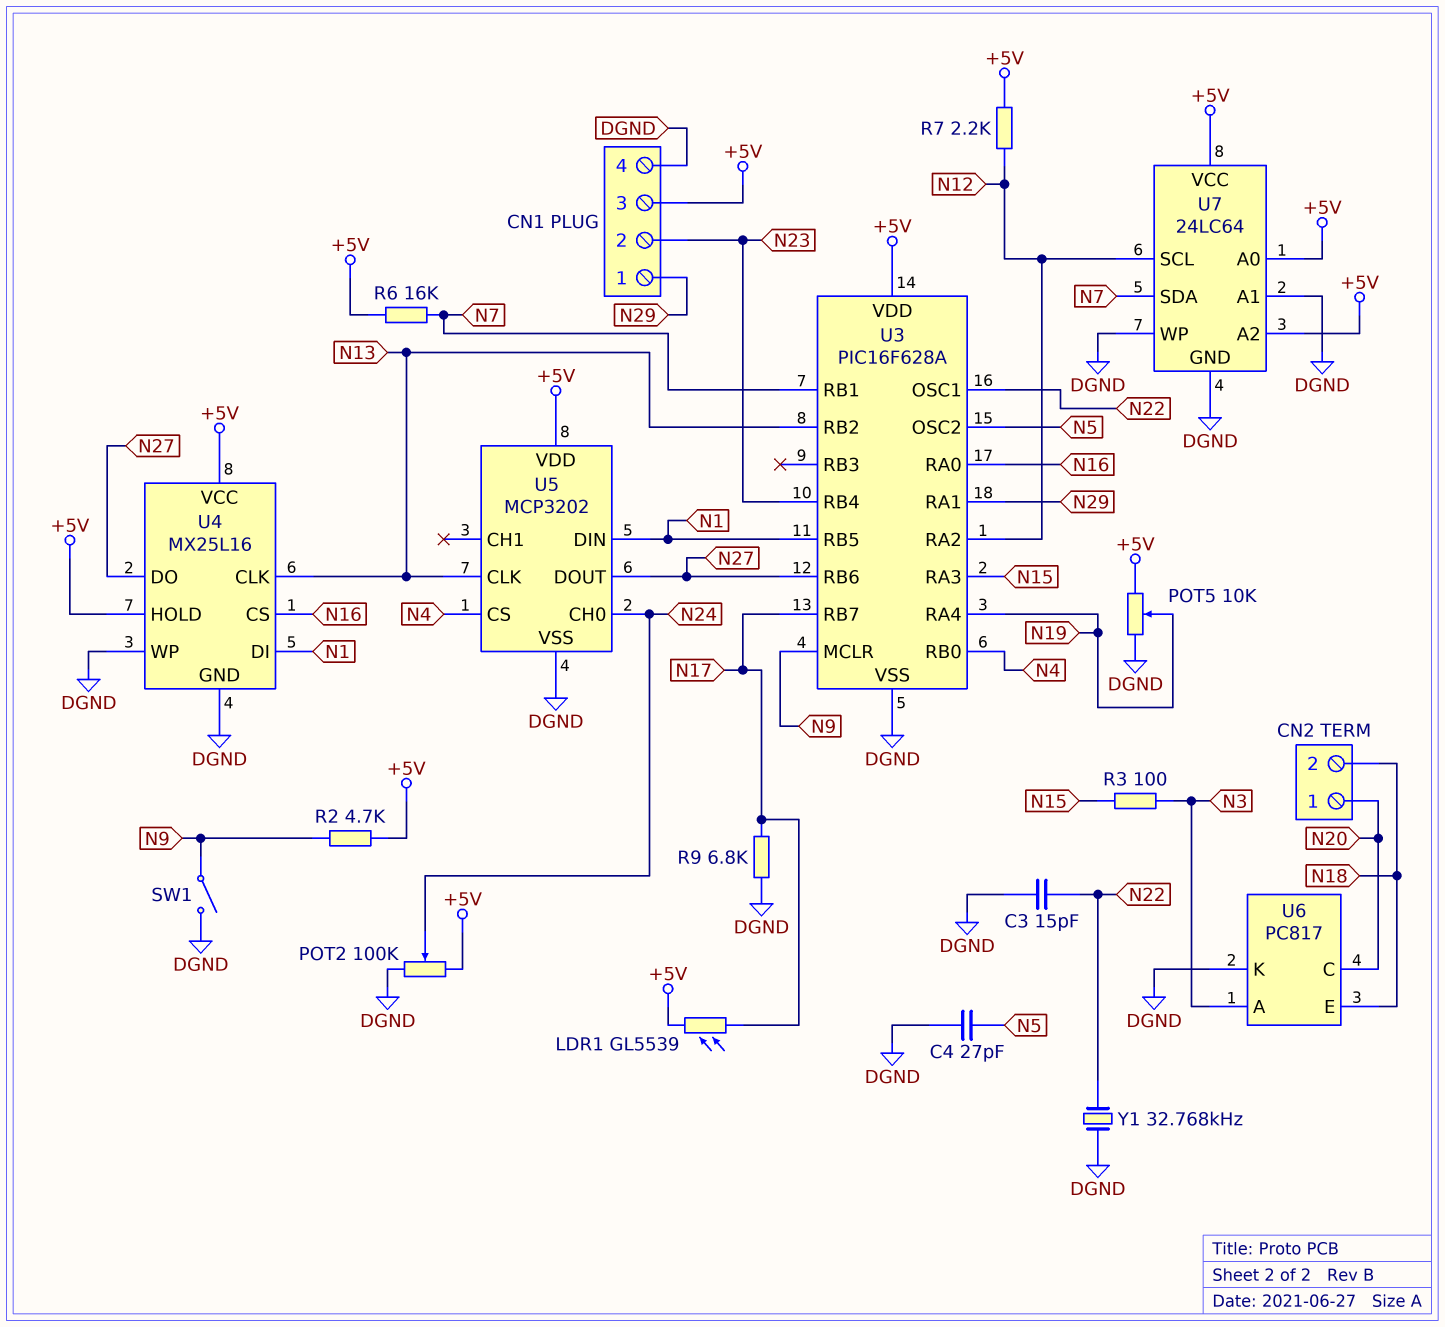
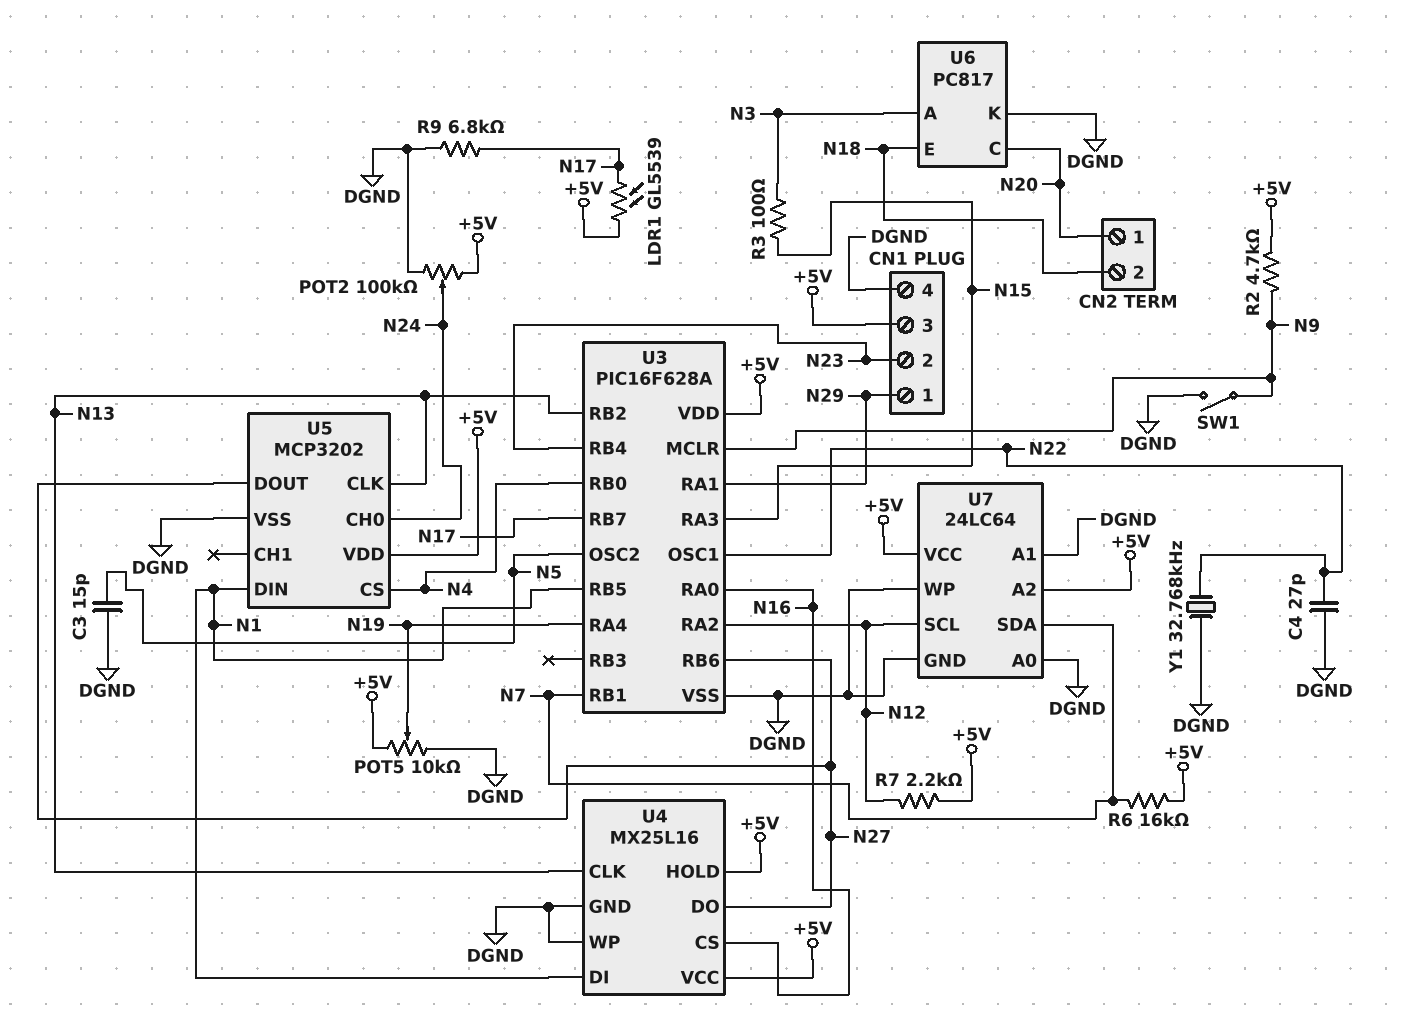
C3: 15pF (DGND, N22) -> 15pF (DGND, N5)
C4: 27pF (DGND, N5) -> 27pF (DGND, N22)
U7 pin A0: +5V -> DGND

